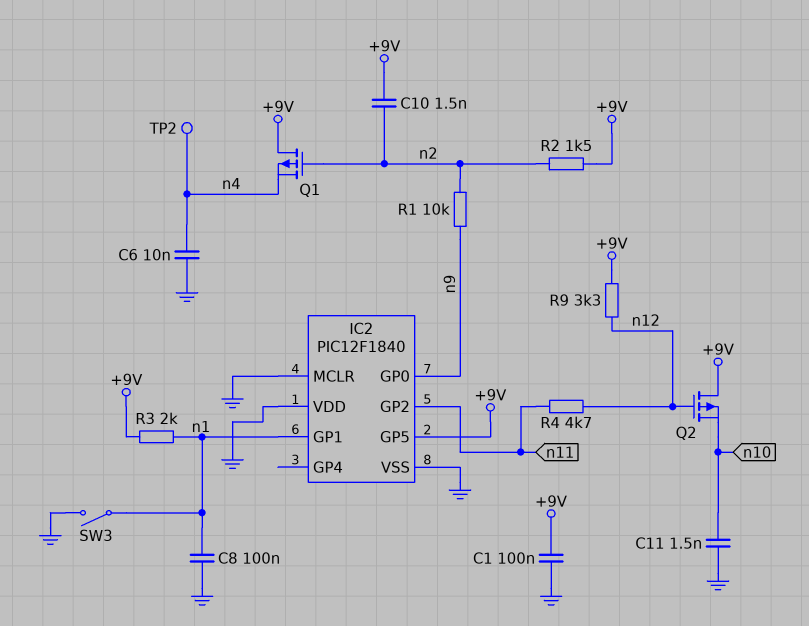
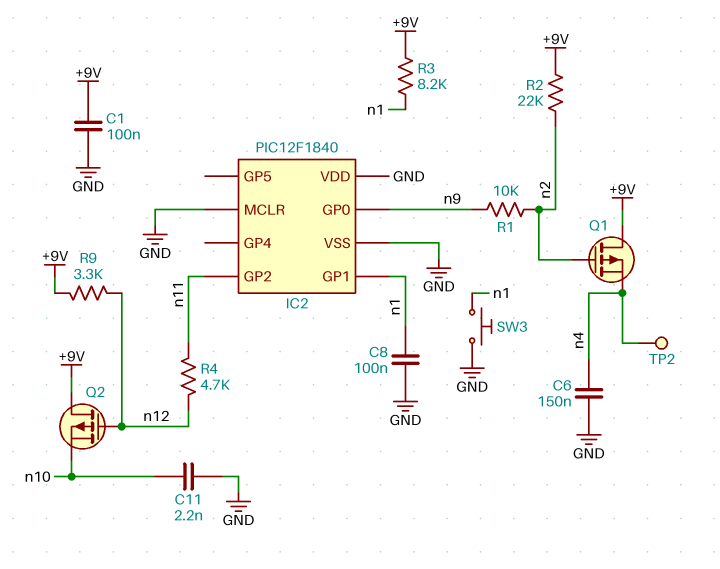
C6: 10nF (GND, n4) -> 150nF (GND, n4)
C10: 1.5nF (+9V, n2) -> none
C11: 1.5nF (GND, n10) -> 2.2nF (GND, n10)
IC2 pin GP5: +9V -> none
R2: 1.5k (+9V, n2) -> 22k (+9V, n2)
R3: 2k (+9V, n1) -> 8.2k (+9V, n1)
SW3: switch (GND, n1) -> button (GND, n1)

